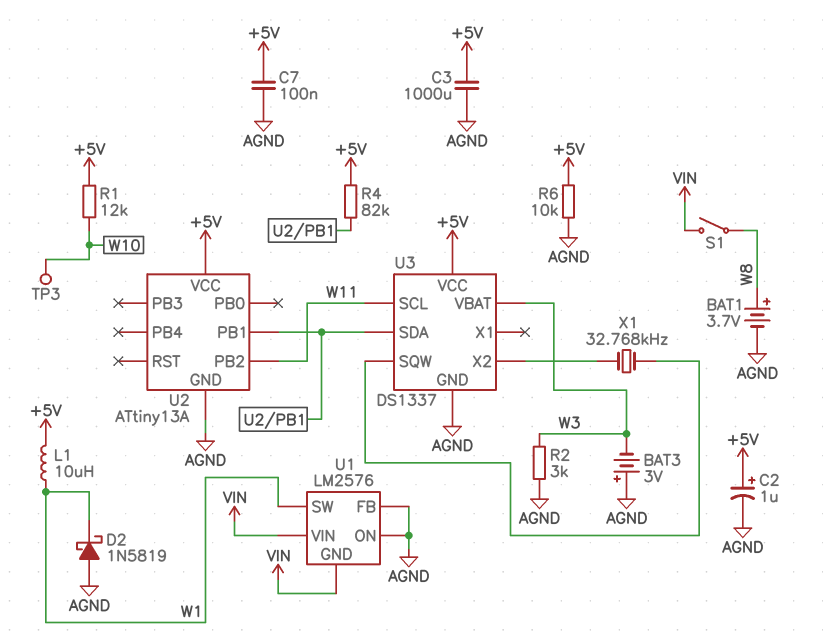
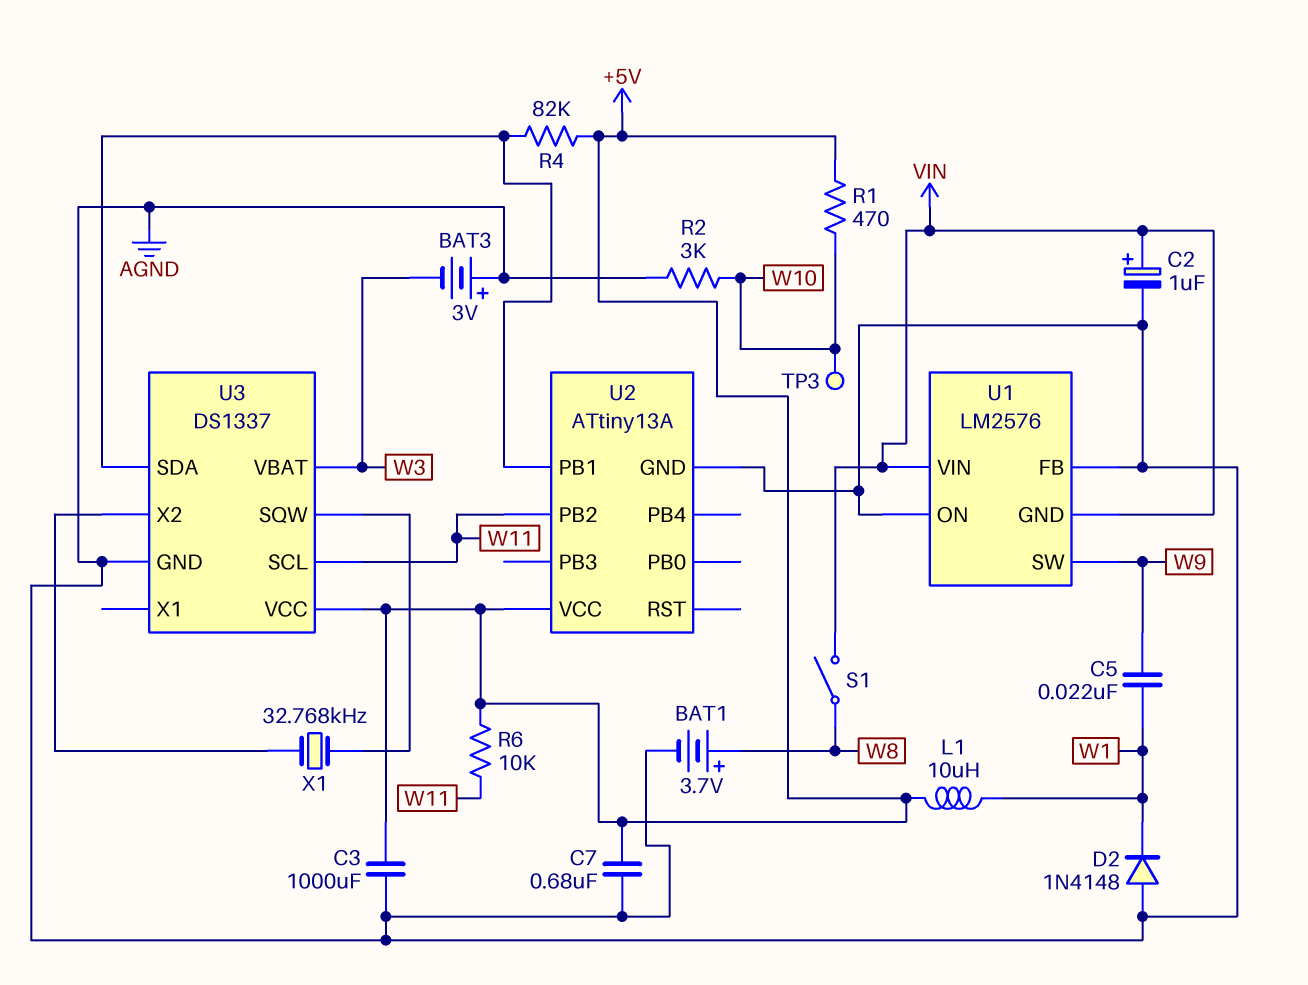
C2: 1uF (plus +5V, minus AGND) -> 1uF (plus VIN, minus AGND)
C5: none -> 22nF (W1, W9)
C7: 100nF (+5V, AGND) -> 680nF (+5V, AGND)
D2: schottky 1N5819 (A AGND, K W1) -> diode 1N4148 (A AGND, K W1)
R1: 12k (+5V, W10) -> 470 (+5V, W10)
R2: 3k (AGND, W3) -> 3k (AGND, W10)
R6: 10k (+5V, AGND) -> 10k (+5V, W11)
U1 pin SW: W1 -> W9

